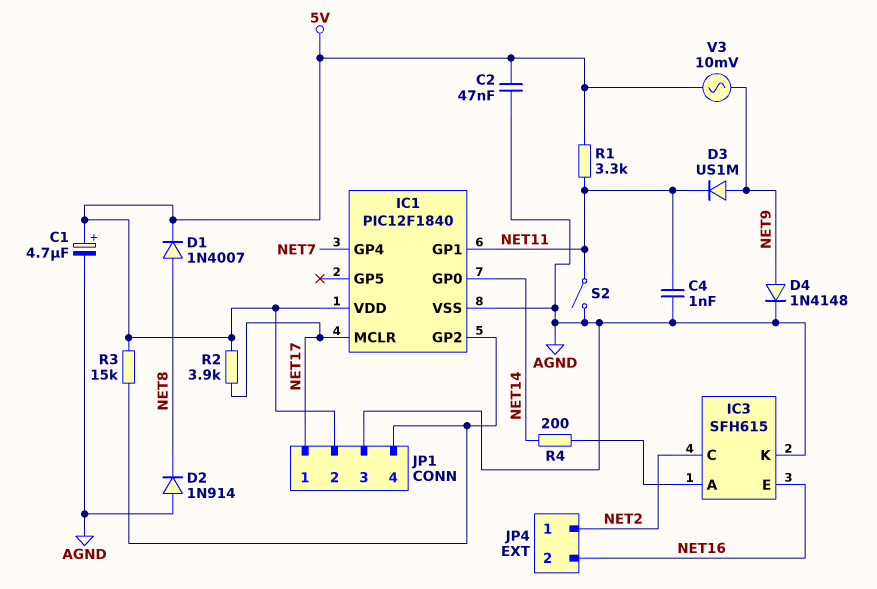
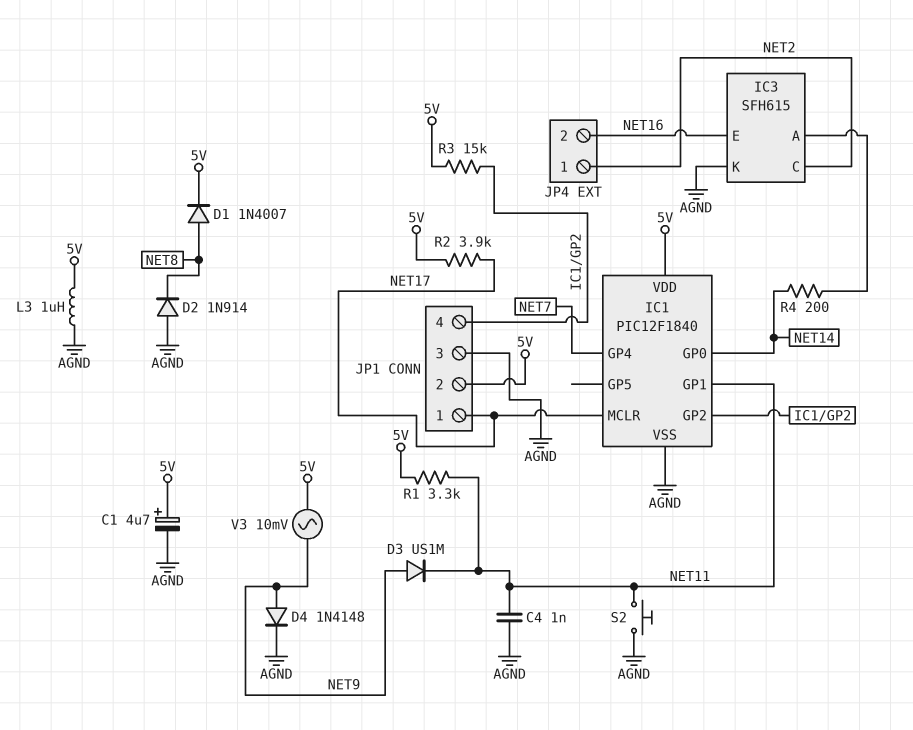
C2: 47nF (5V, AGND) -> none
L3: none -> 1uH (5V, AGND)
S2: switch (AGND, NET11) -> button (AGND, NET11)

